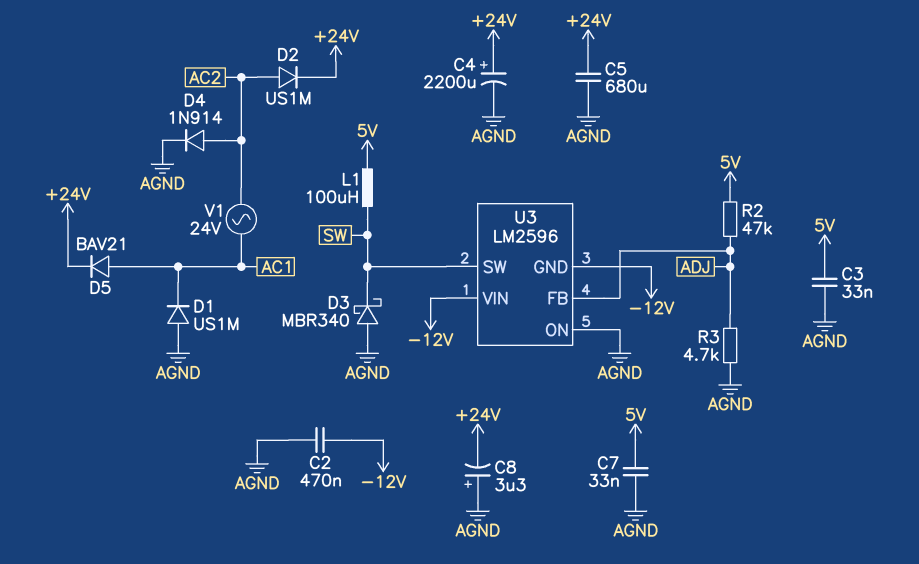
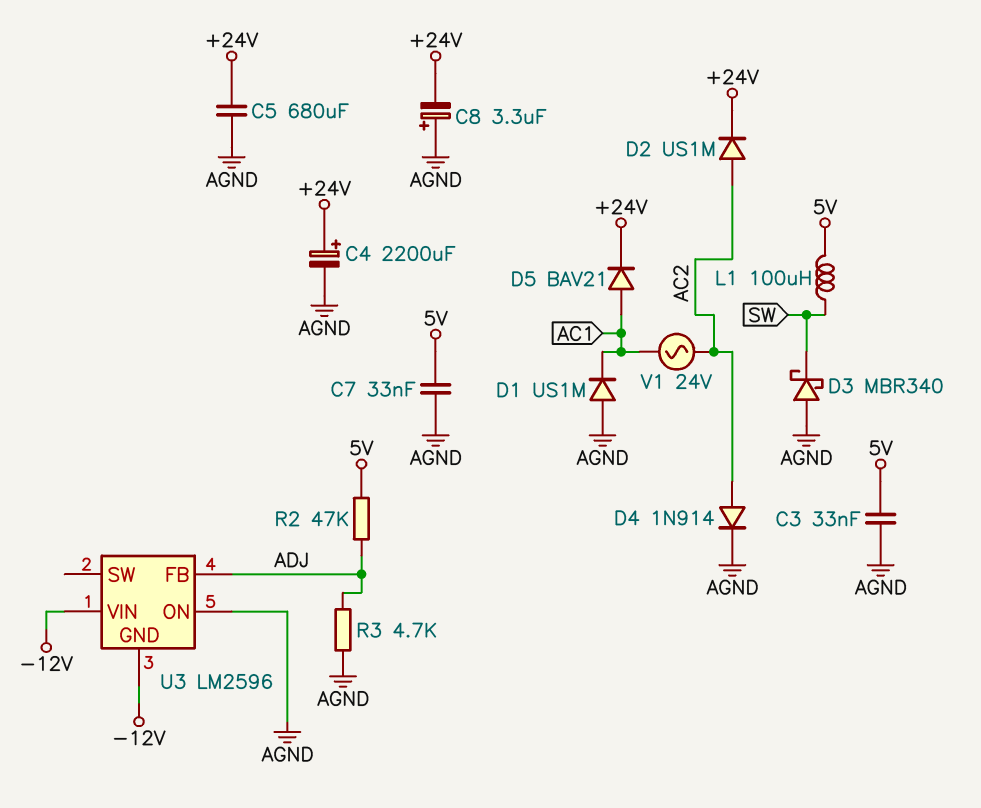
C2: 470nF (-12V, AGND) -> none
U3 pin SW: SW -> none

